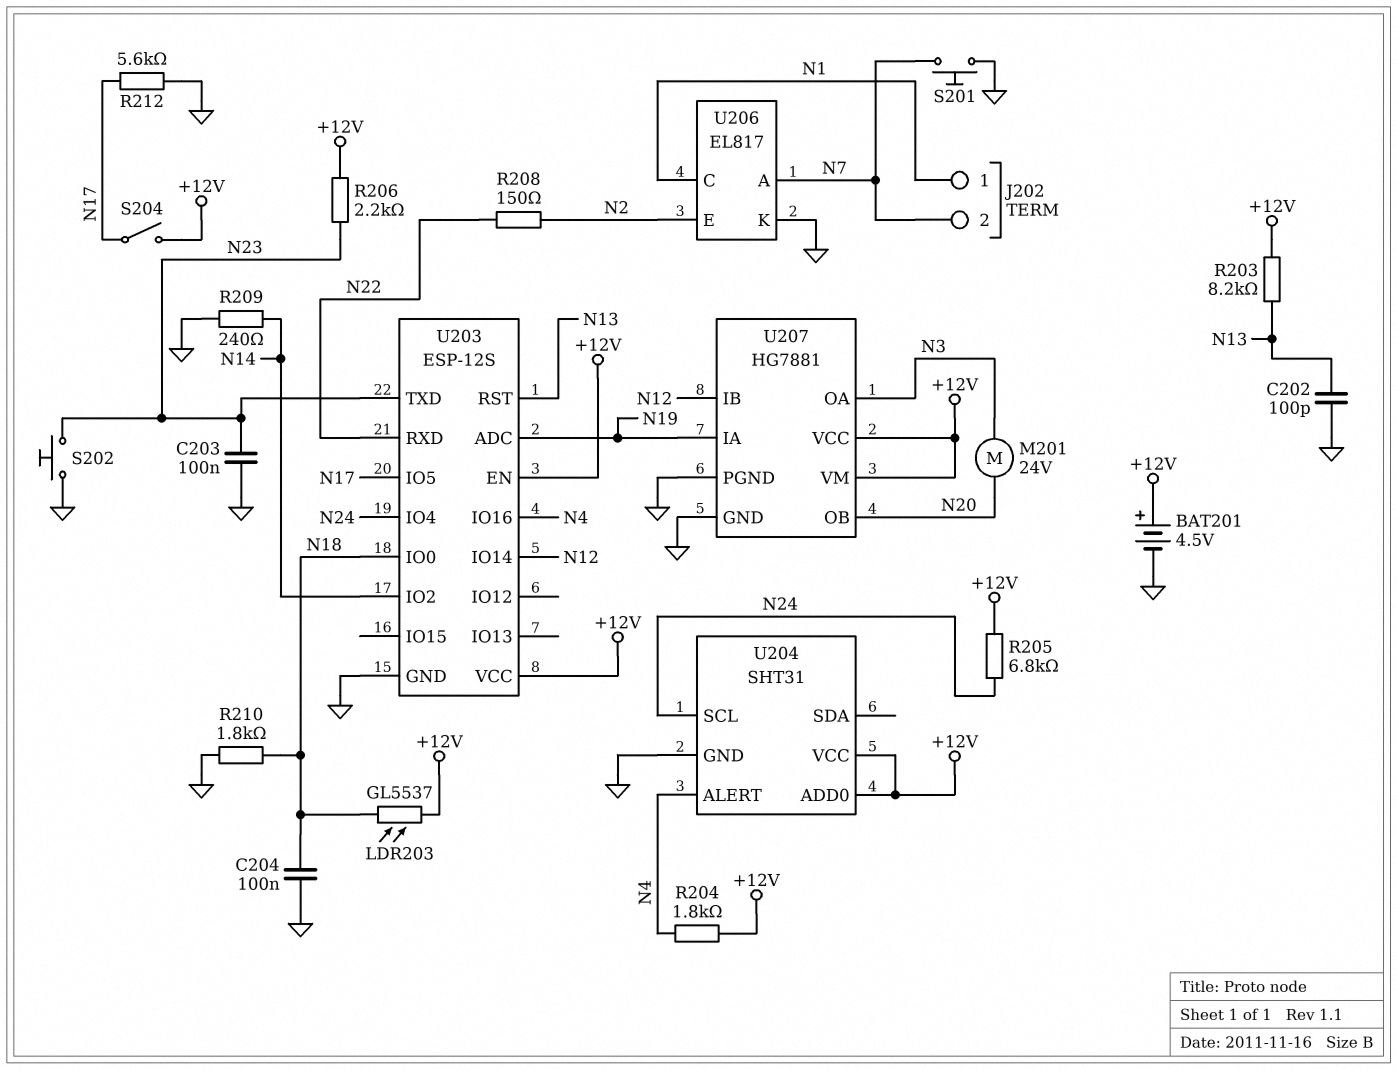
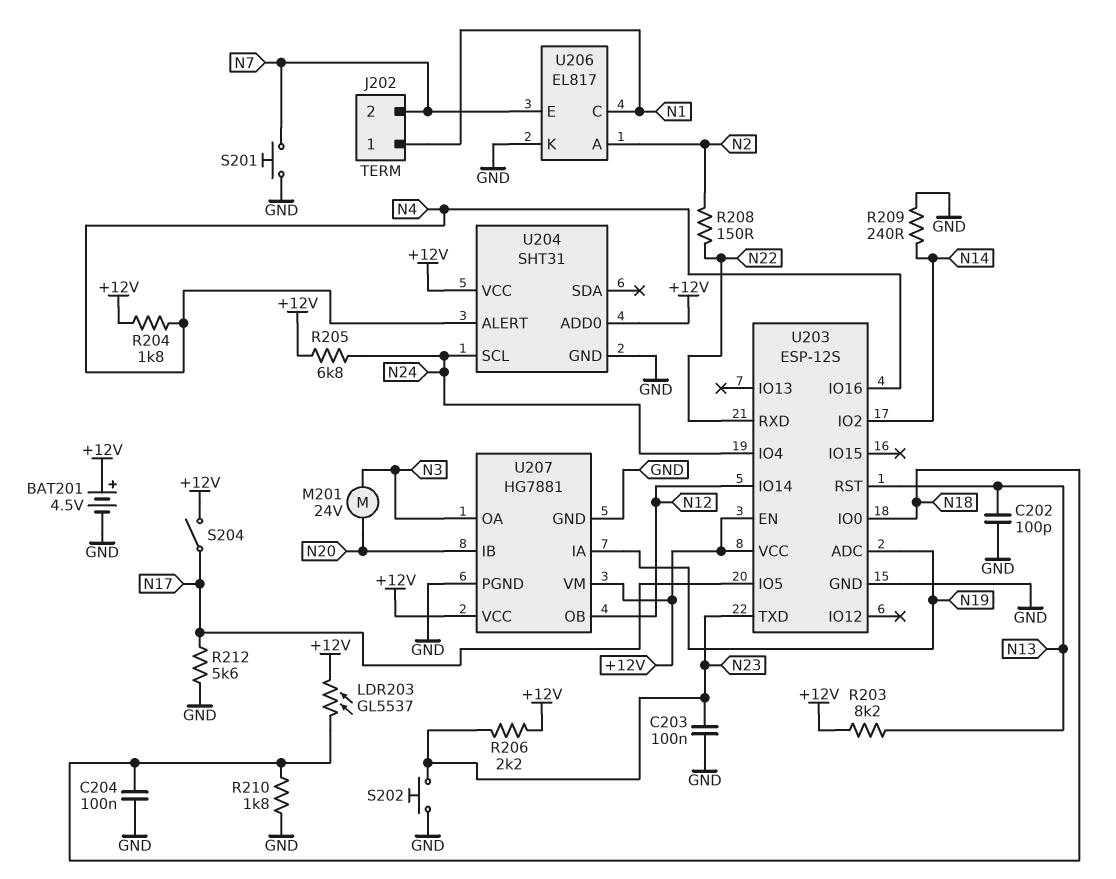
U206 pin A: N7 -> N2
U206 pin E: N2 -> N7
U207 pin IB: N12 -> N20
U207 pin OB: N20 -> N12

